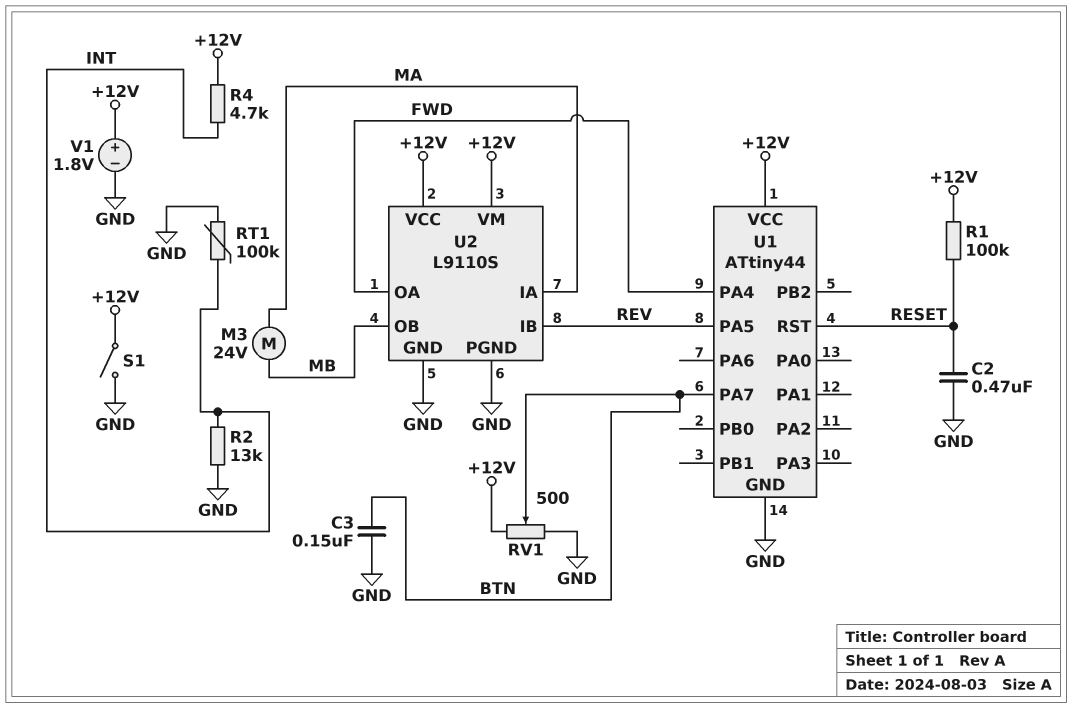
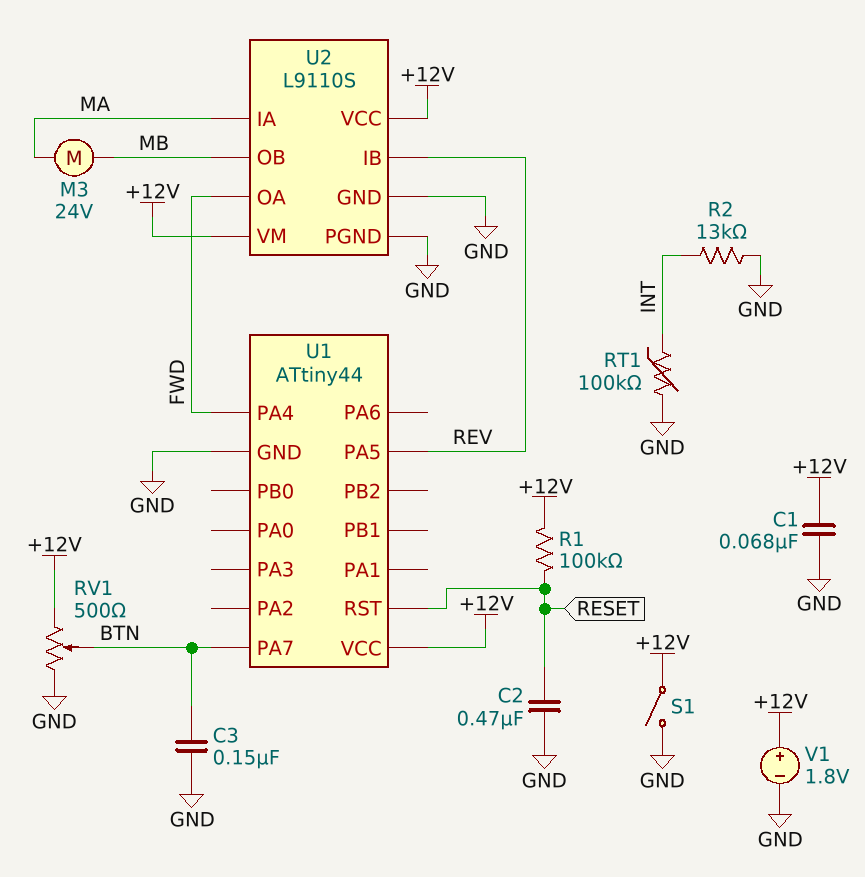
C1: none -> 68nF (+12V, GND)
R4: 4.7k (+12V, INT) -> none

